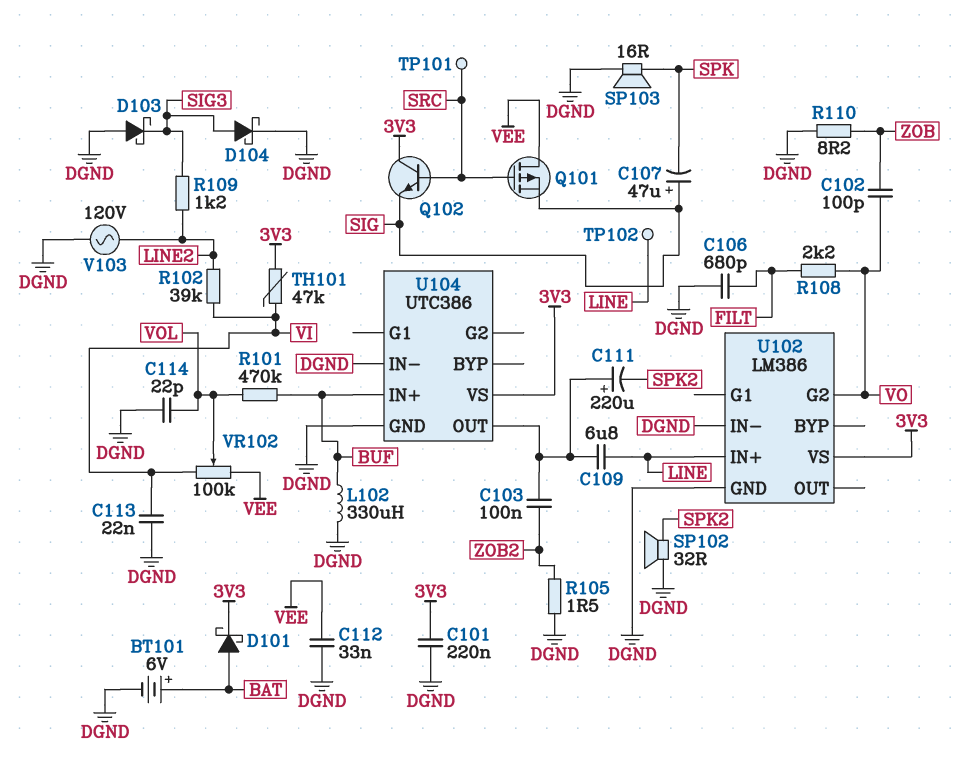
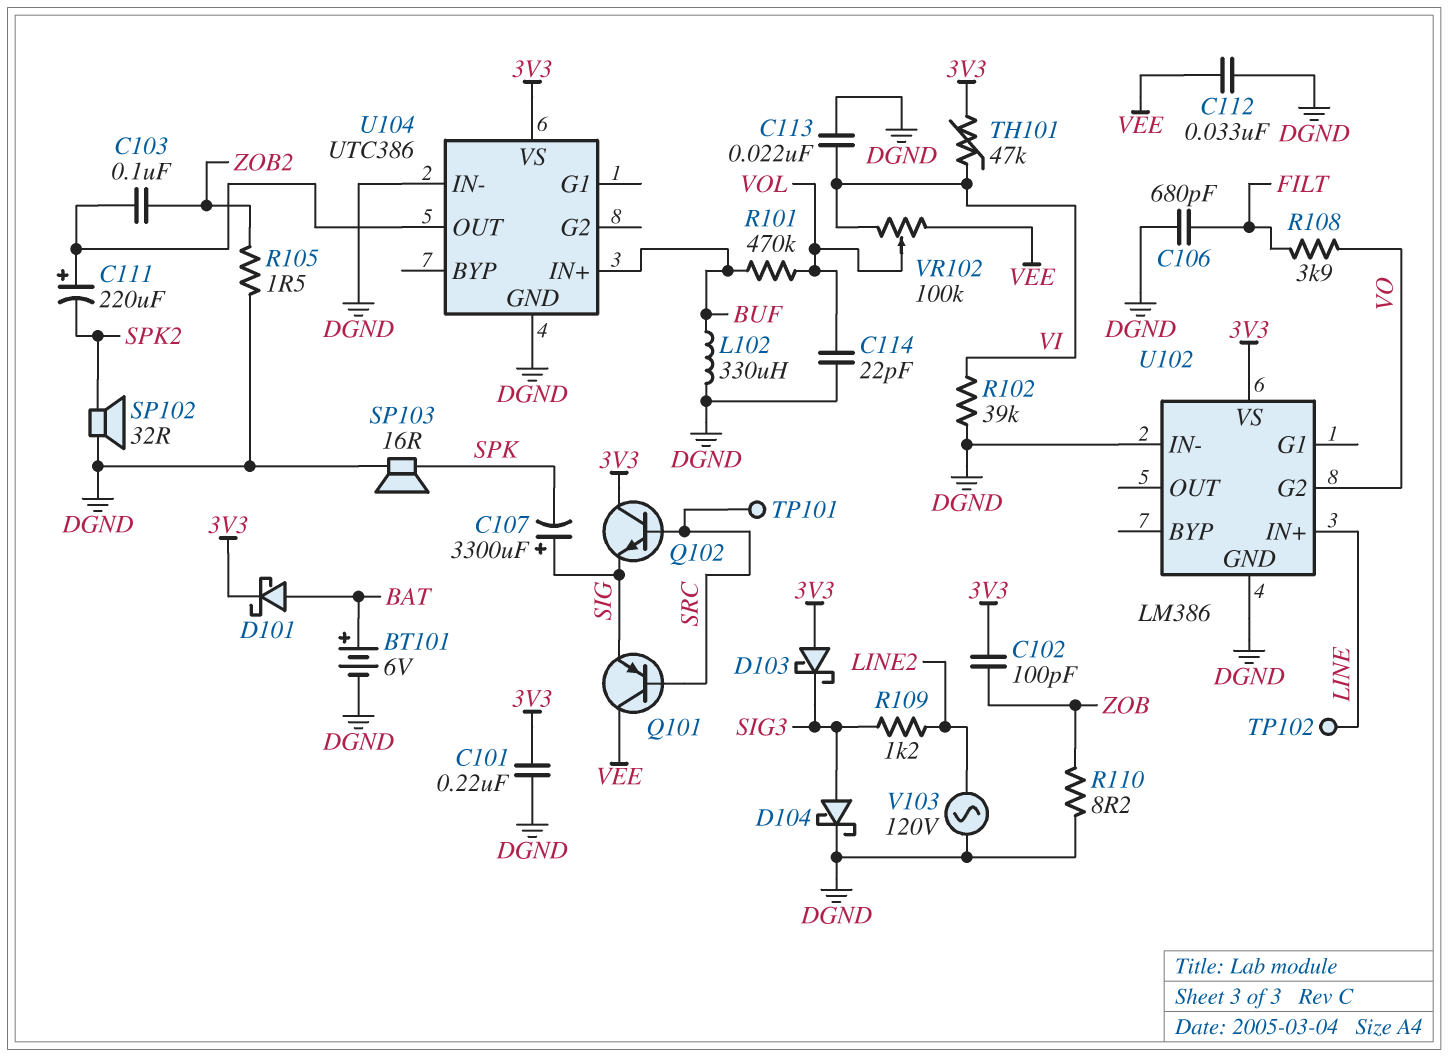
C102: 100pF (VO, ZOB) -> 100pF (3V3, ZOB)
C107: 47uF (plus SIG, minus SPK) -> 3300uF (plus SIG, minus SPK)
C109: 6.8uF (LINE, U104/OUT) -> none
D103: schottky (A DGND, K SIG3) -> schottky (A 3V3, K SIG3)
Q101: PMOS (G SRC, D VEE, S SIG) -> PNP (B SRC, C VEE, E SIG)
R102: 39k (LINE2, VI) -> 39k (DGND, VI)
R108: 2.2k (FILT, VO) -> 3.9k (FILT, VO)

